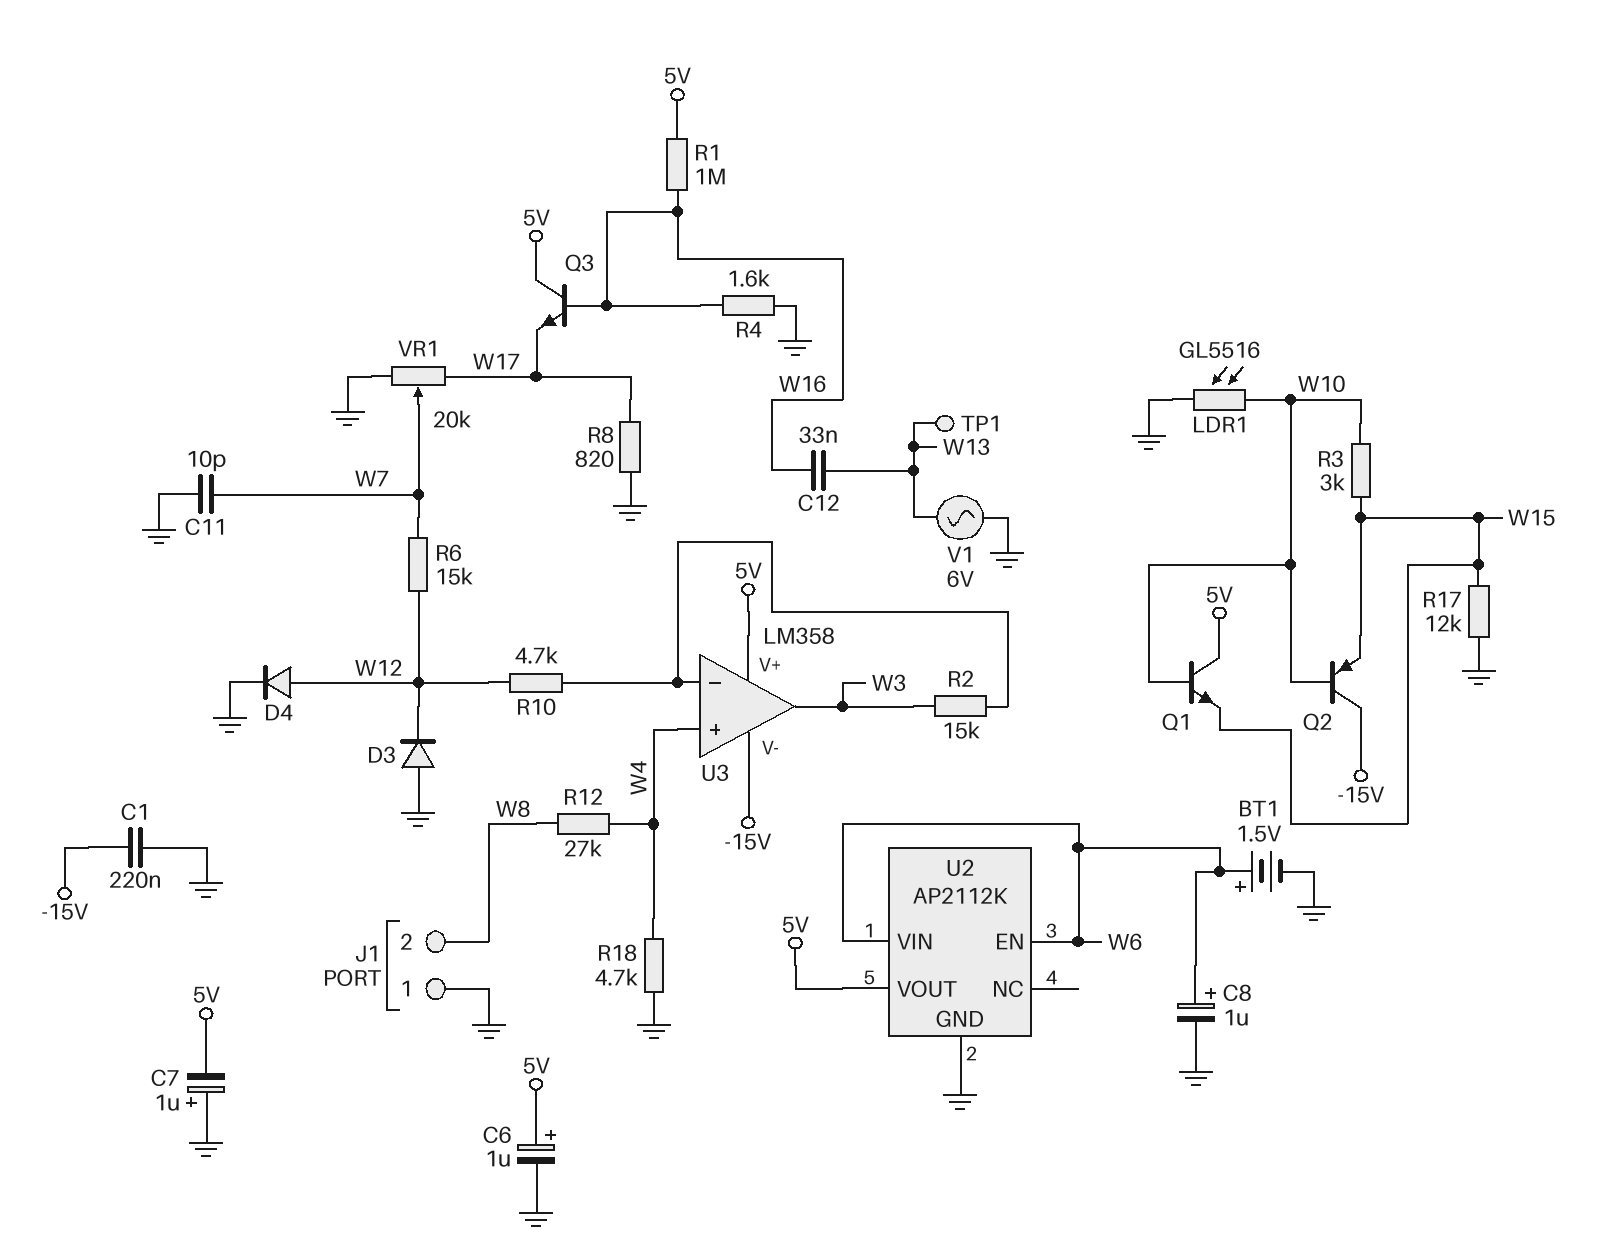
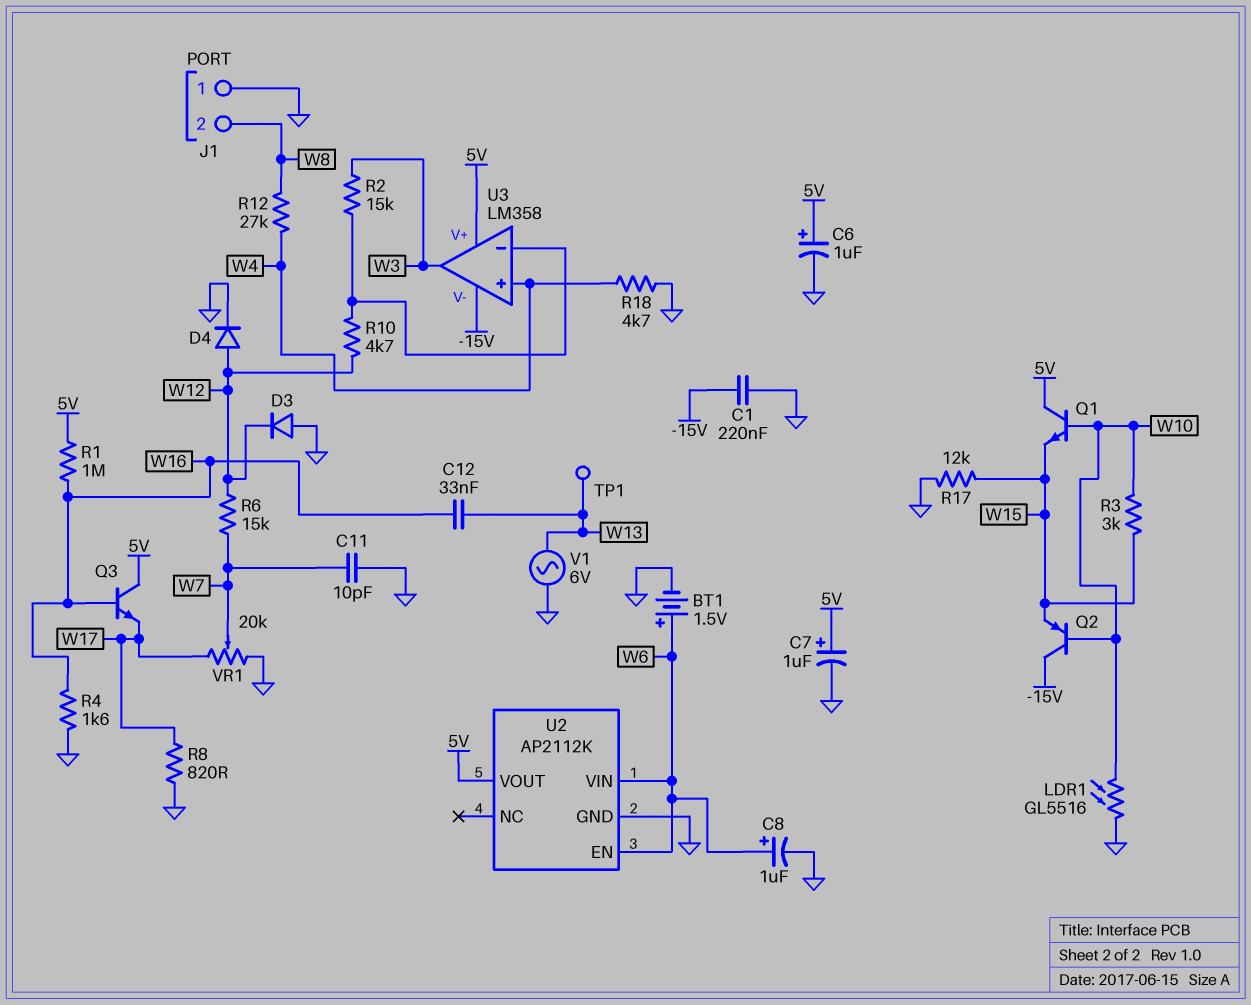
C7: 1uF (plus GND, minus 5V) -> 1uF (plus 5V, minus GND)

